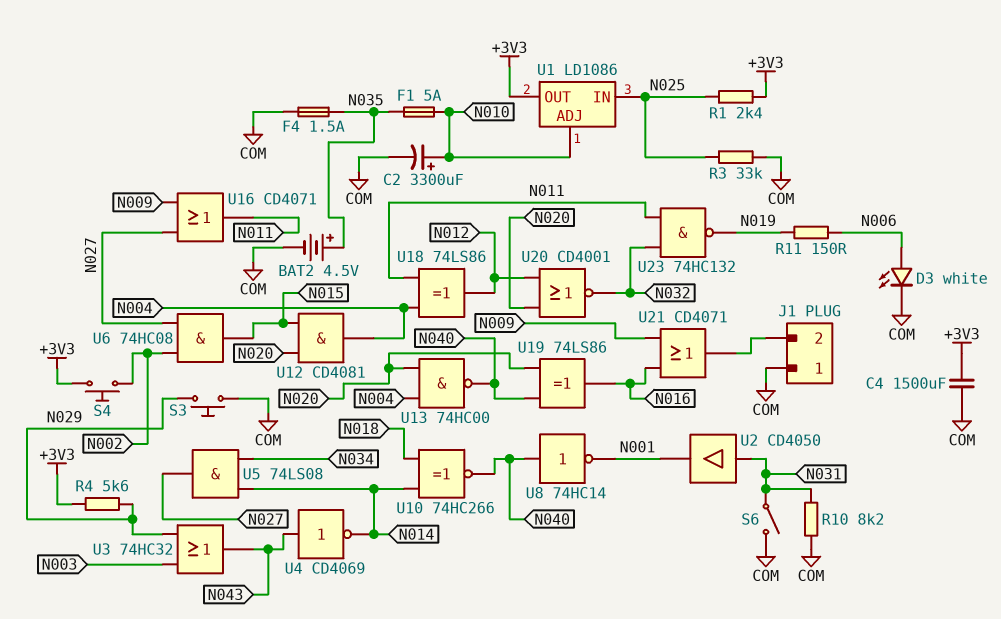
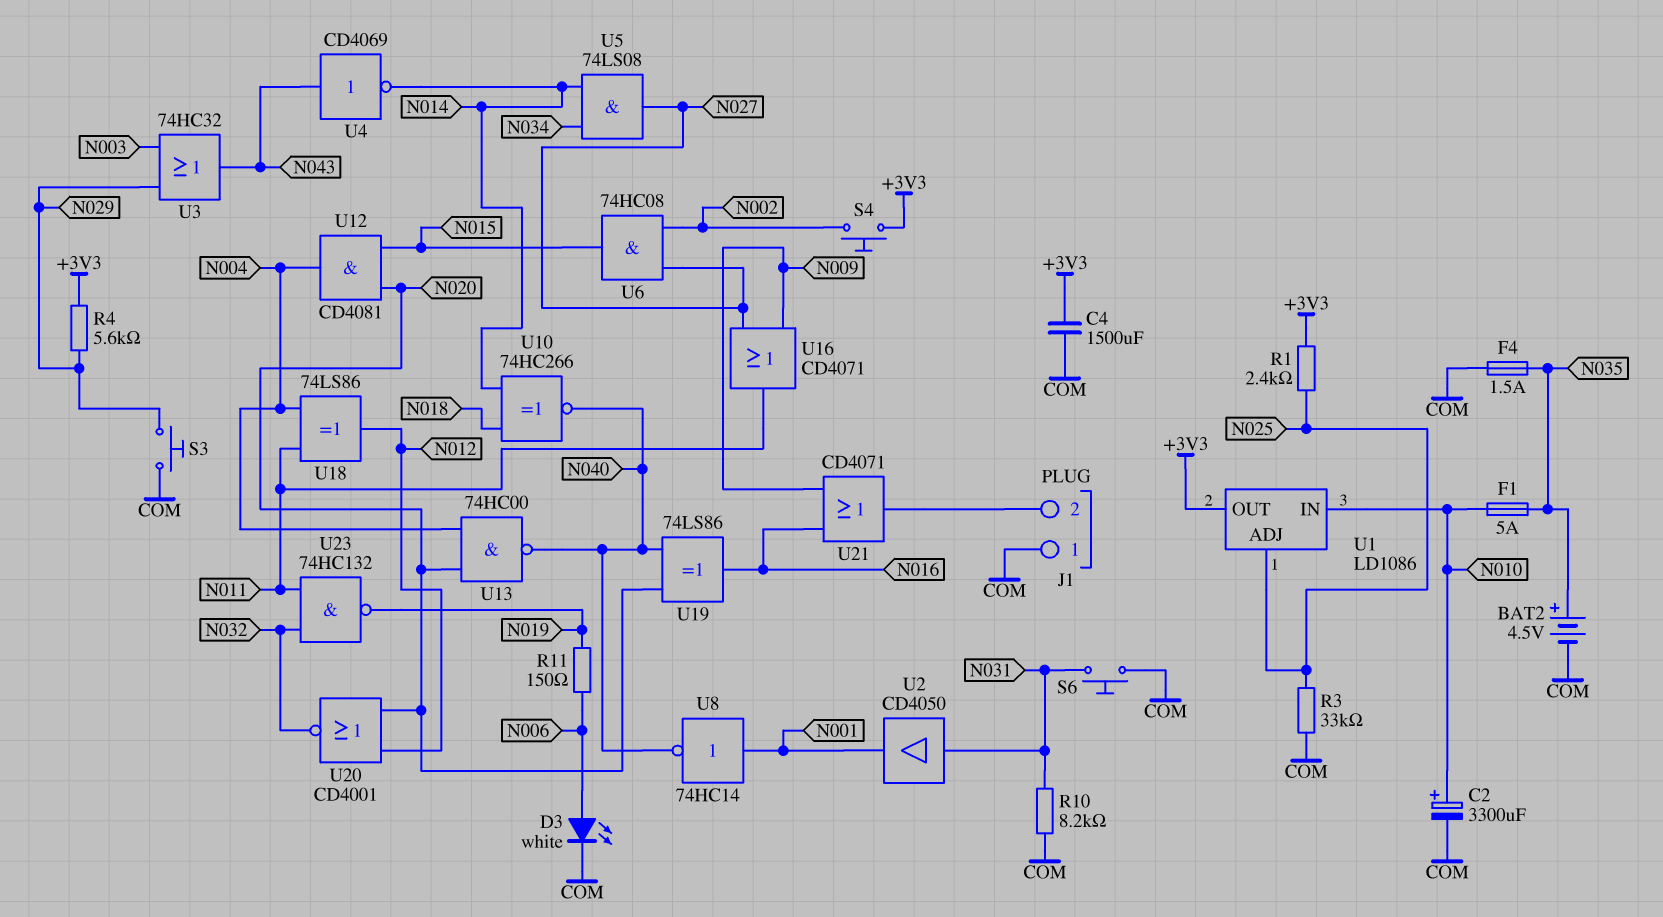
S6: switch (COM, N031) -> button (COM, N031)
U1 pin ADJ: N010 -> N025
U1 pin IN: N025 -> N010
U8: NOT 74HC14 (in N040, out N001) -> NOT 74HC14 (in N001, out N040)

